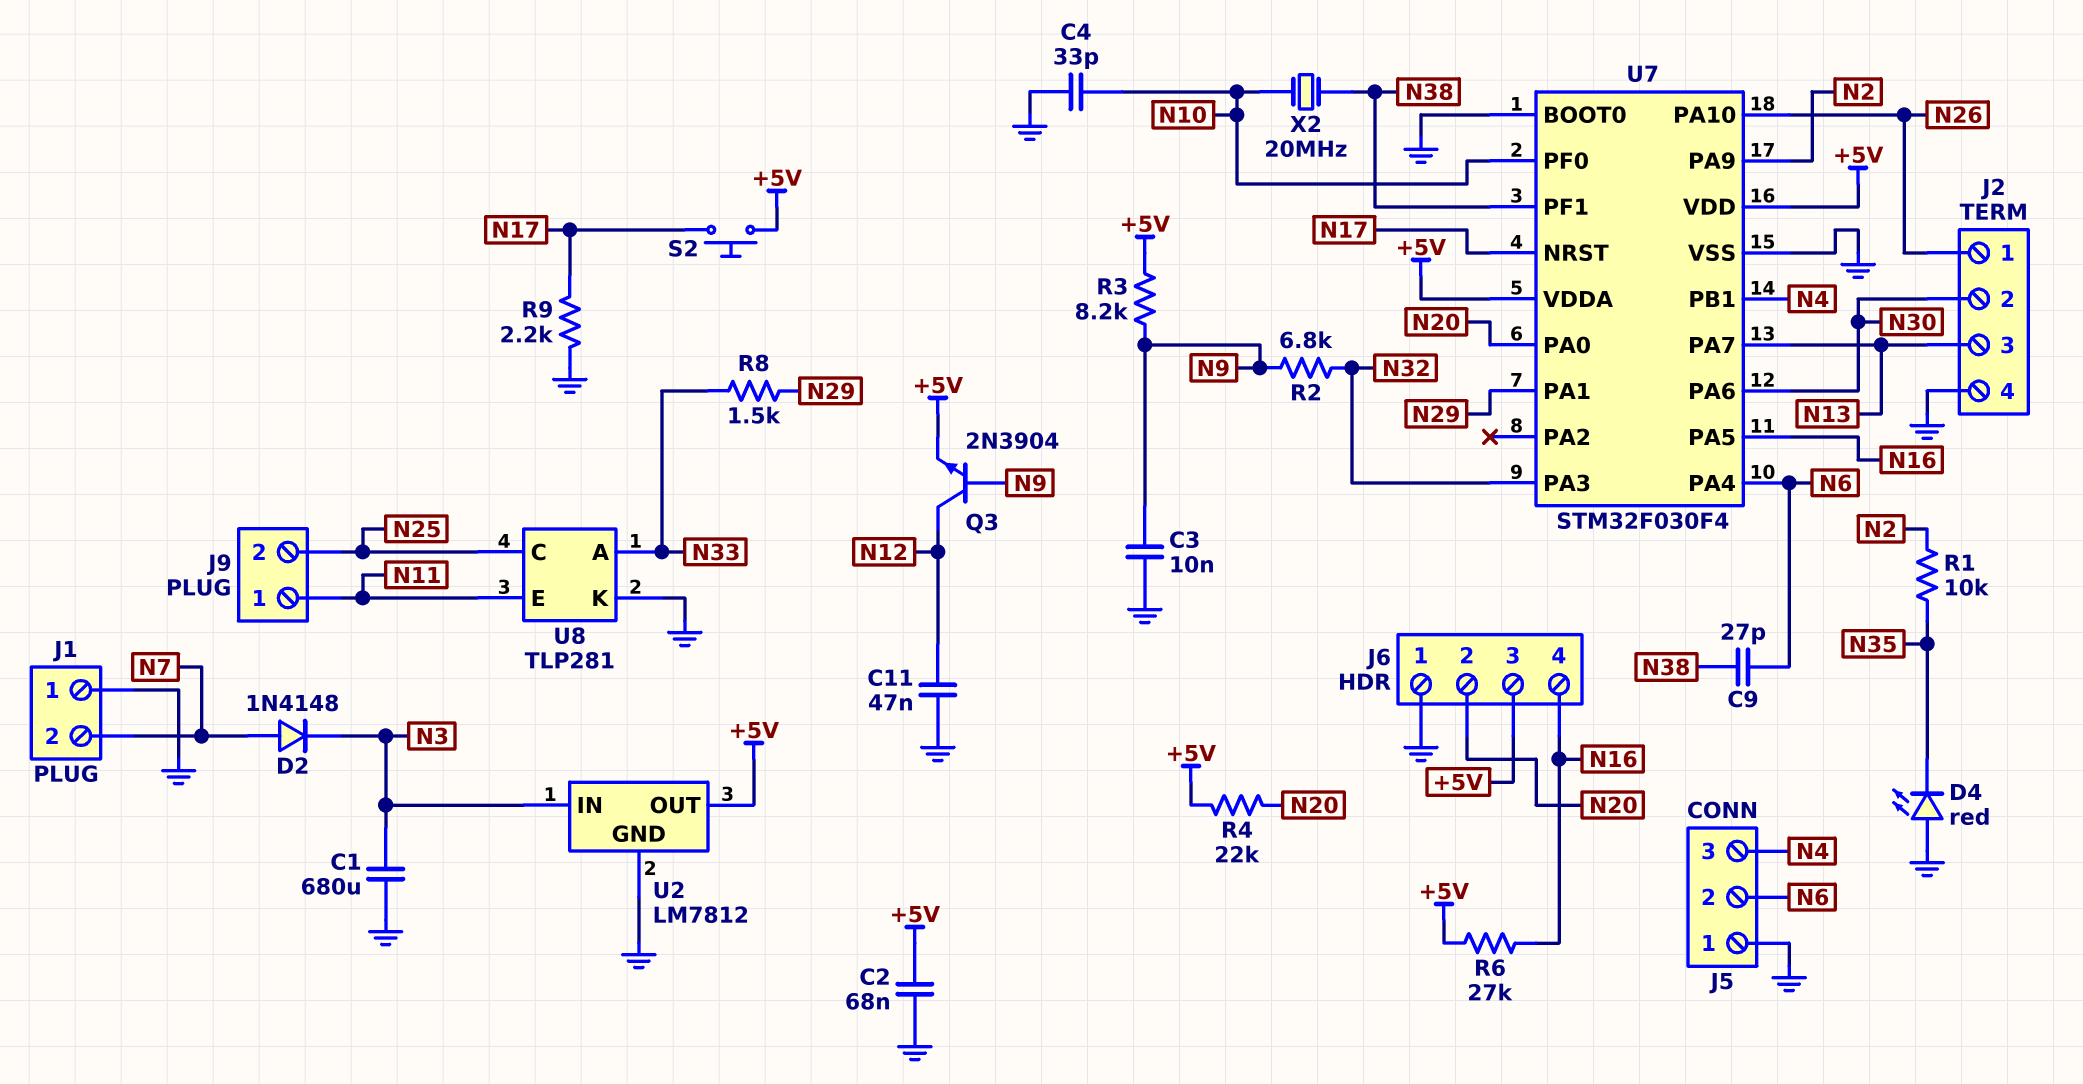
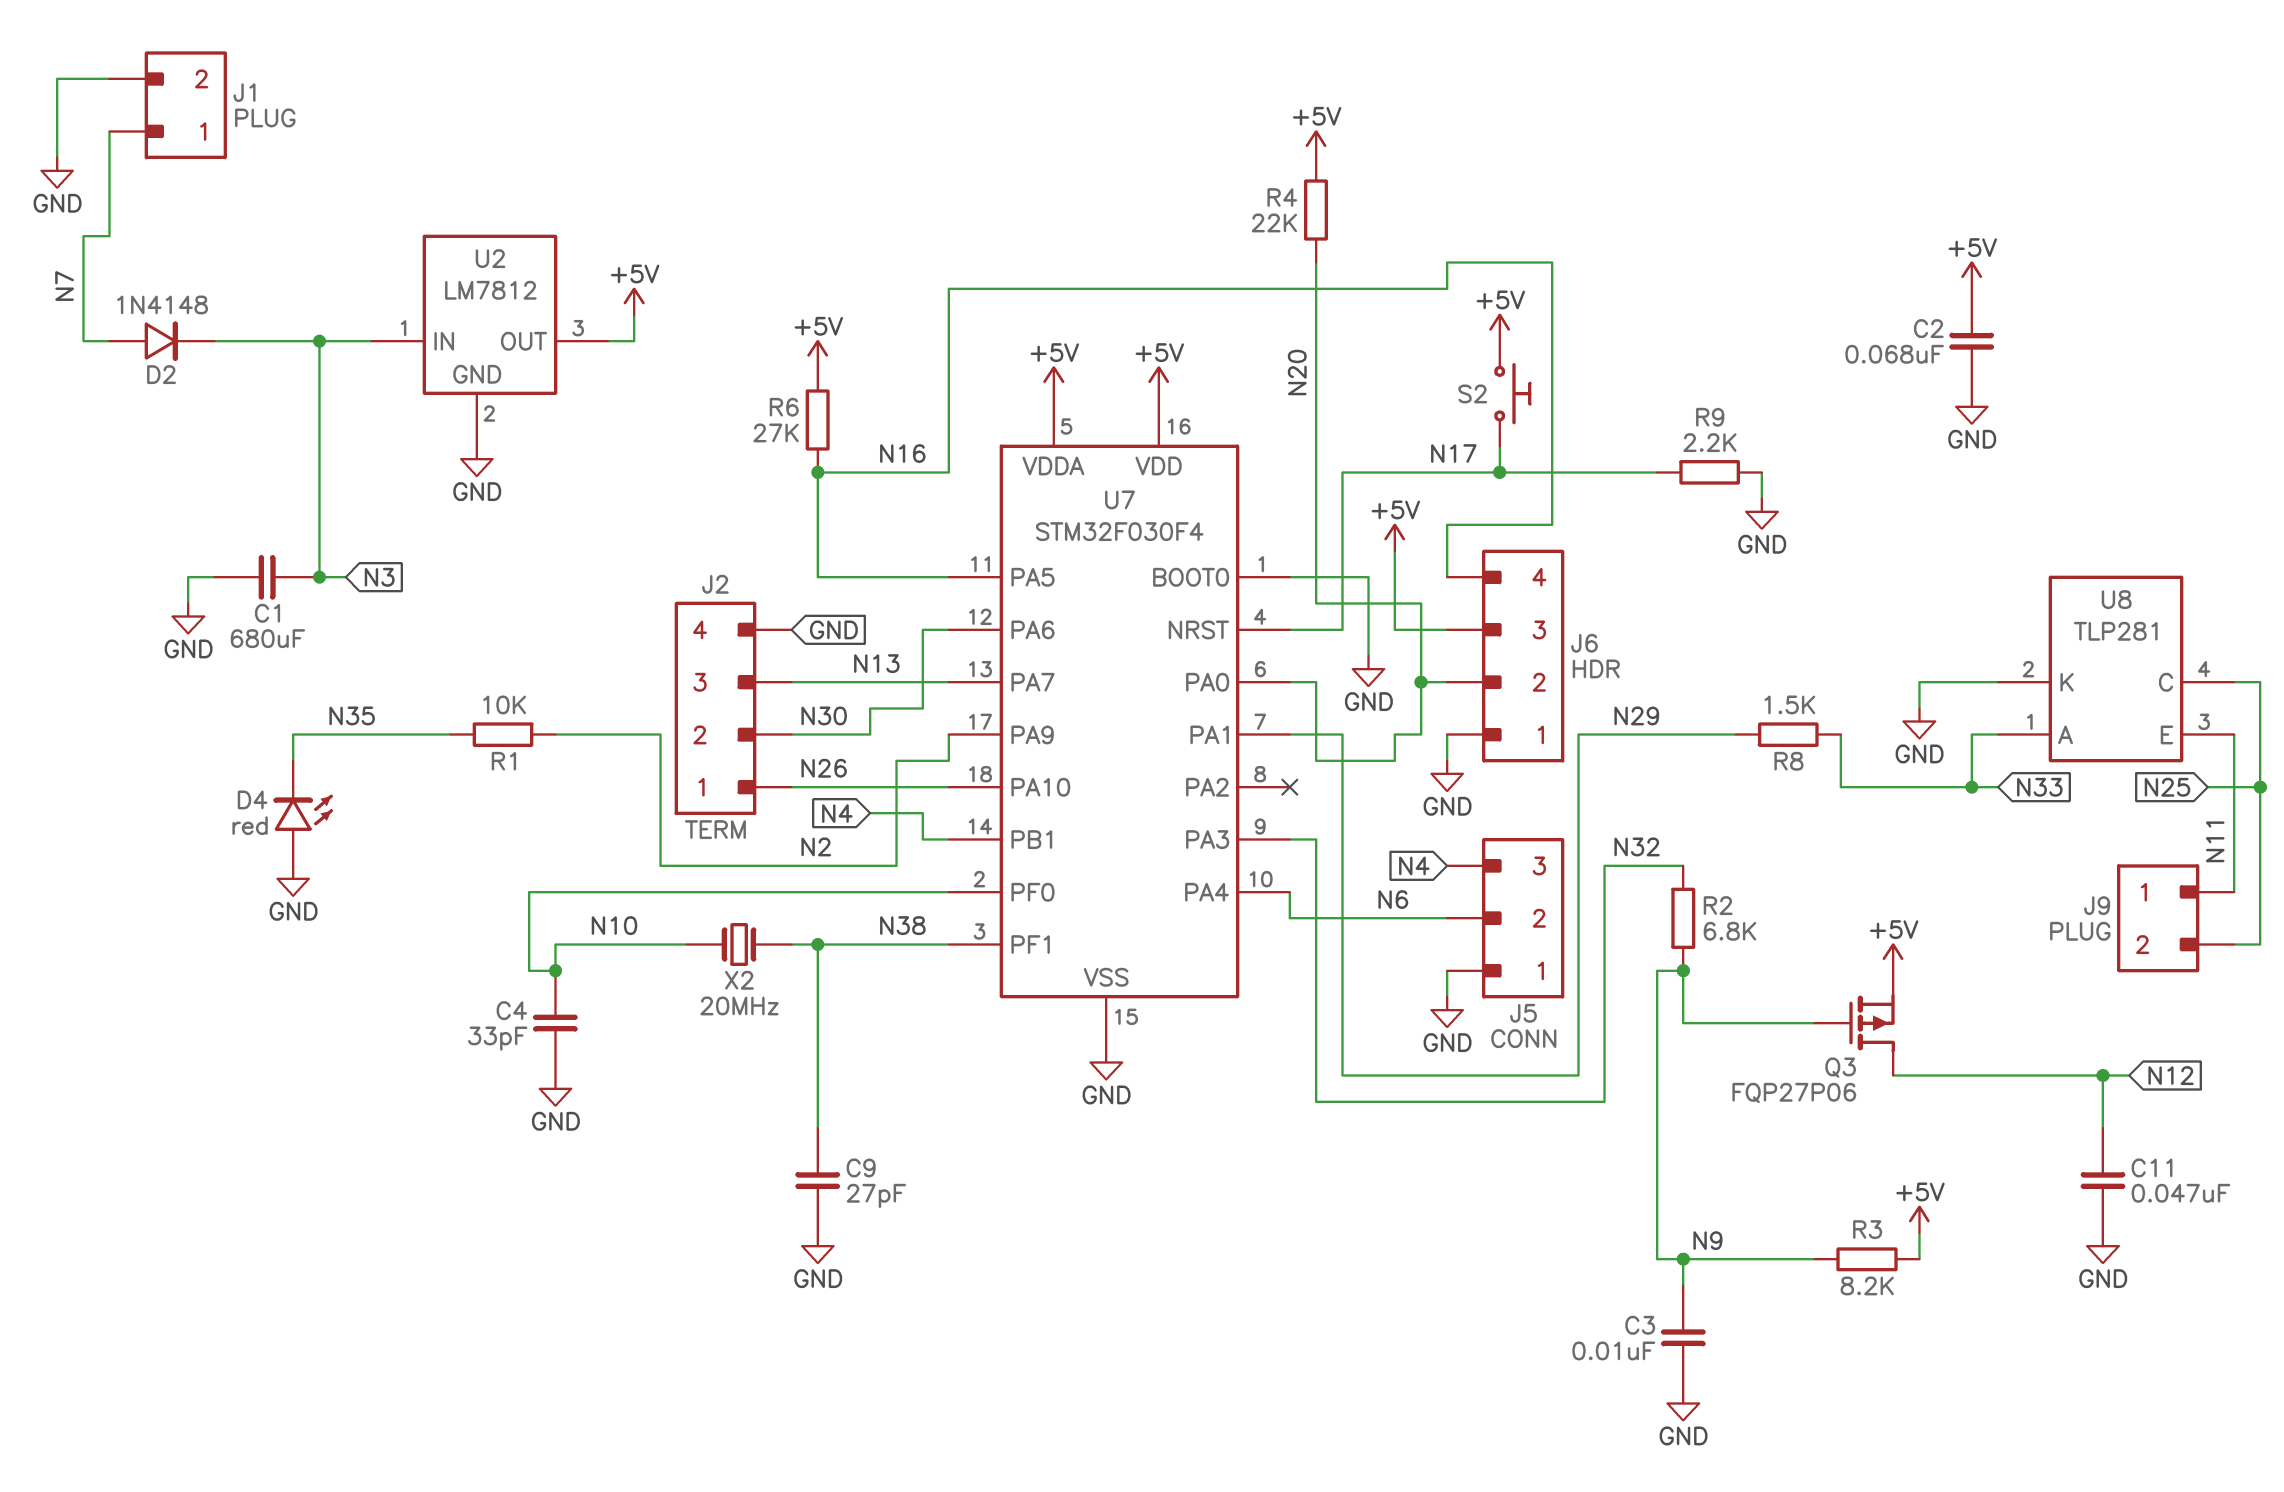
C9: 27pF (N6, N38) -> 27pF (GND, N38)
J1 pin 1: GND -> N7
J1 pin 2: N7 -> GND
Q3: NPN 2N3904 (B N9, C N12, E +5V) -> PMOS FQP27P06 (G N9, D N12, S +5V)

